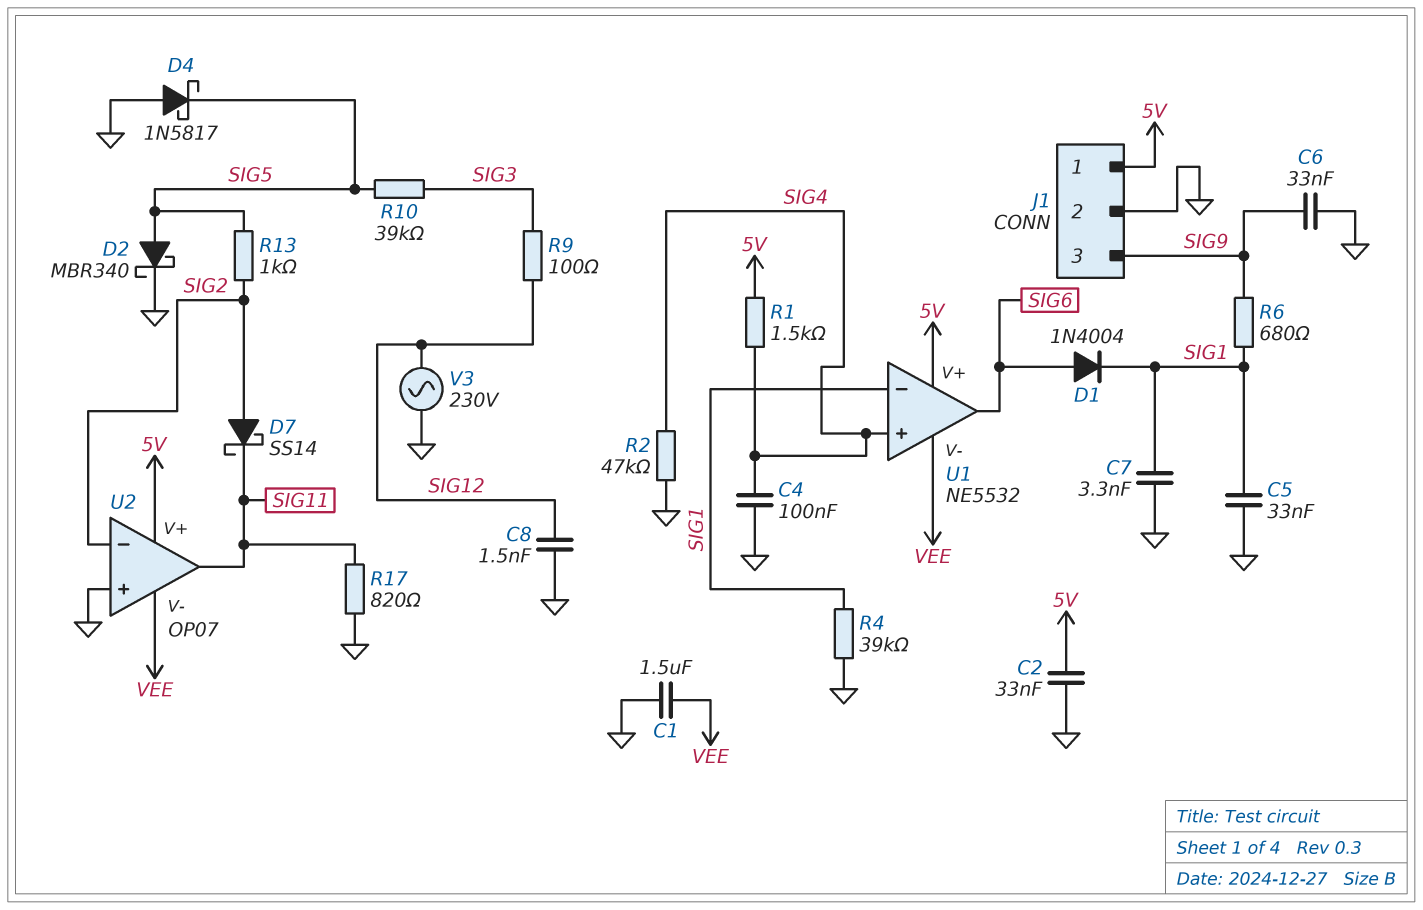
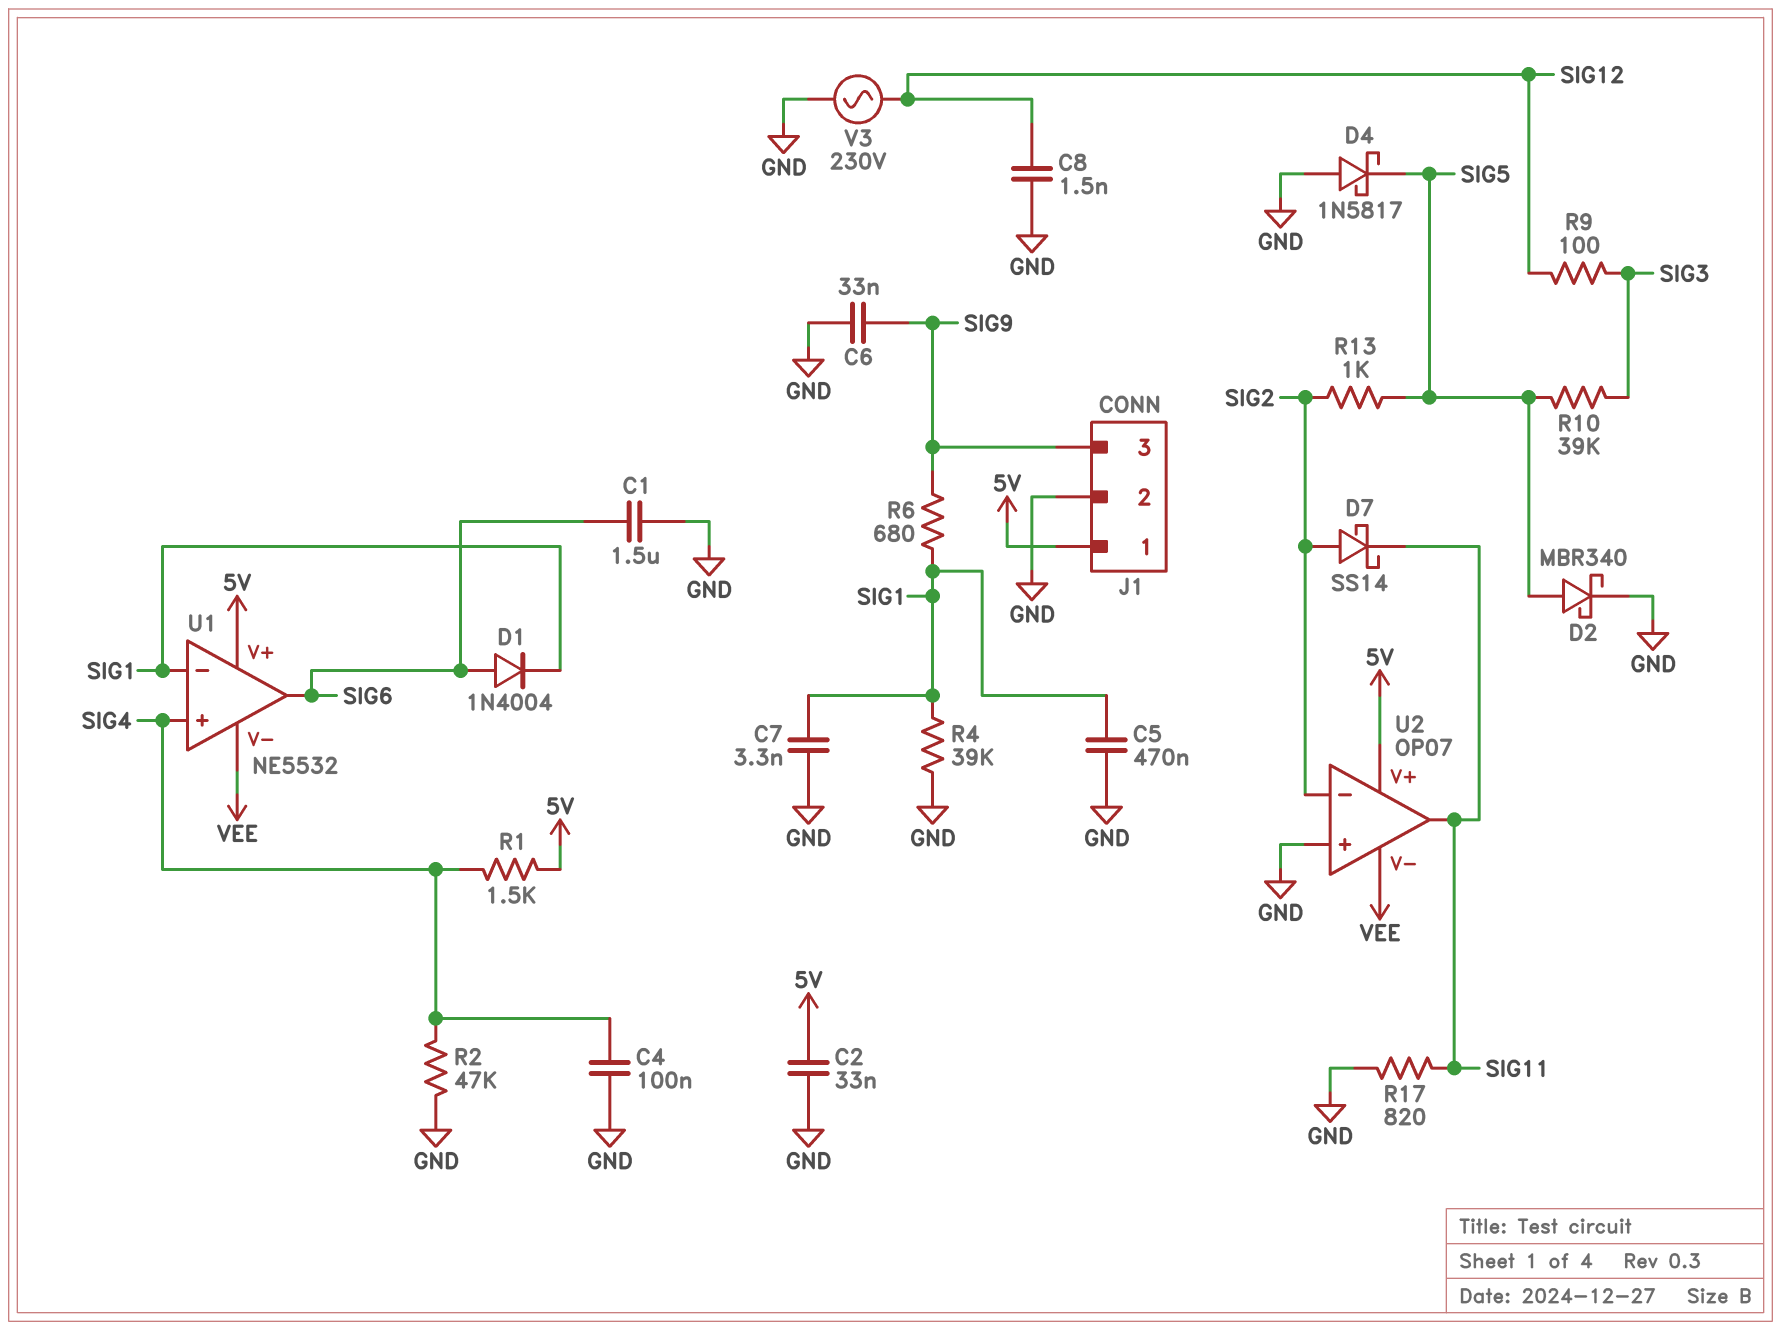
C1: 1.5uF (GND, VEE) -> 1.5uF (GND, SIG6)
C5: 33nF (GND, SIG1) -> 470nF (GND, SIG1)

